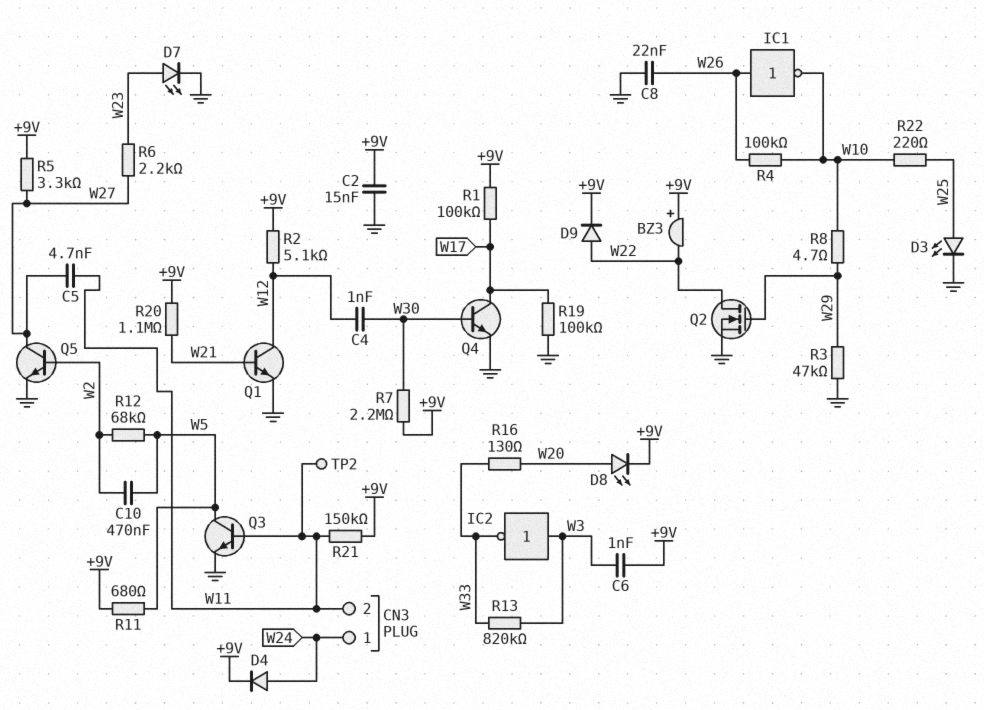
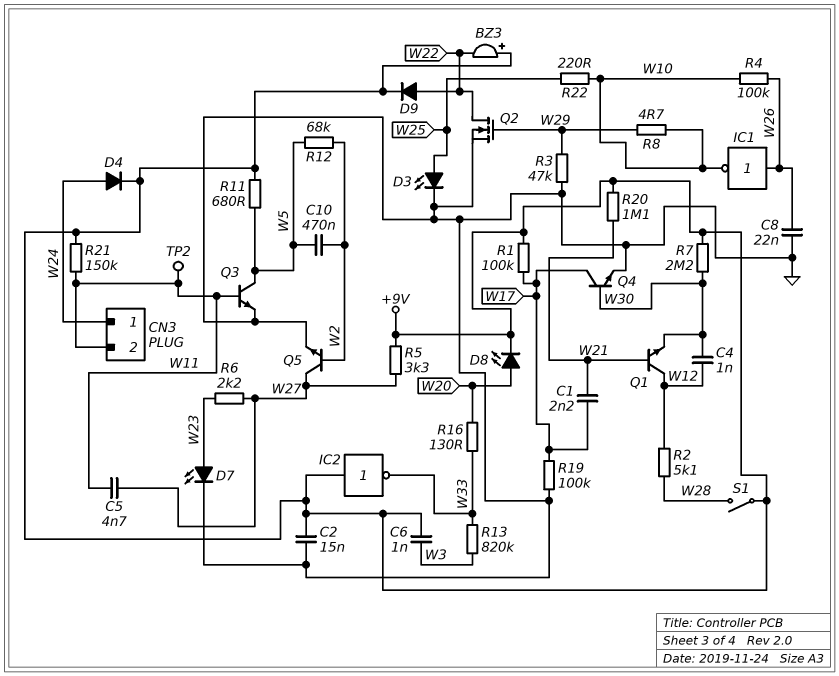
C1: none -> 2.2nF (W17, W21)
IC2: NOT (in W3, out W33) -> NOT (in +9V, out W33)
Q1: NPN (B W21, C W12, E GND) -> NPN (B W21, C W12, E W30)
R2: 5.1k (+9V, W12) -> 5.1k (W12, W28)
S1: none -> switch (+9V, W28)

